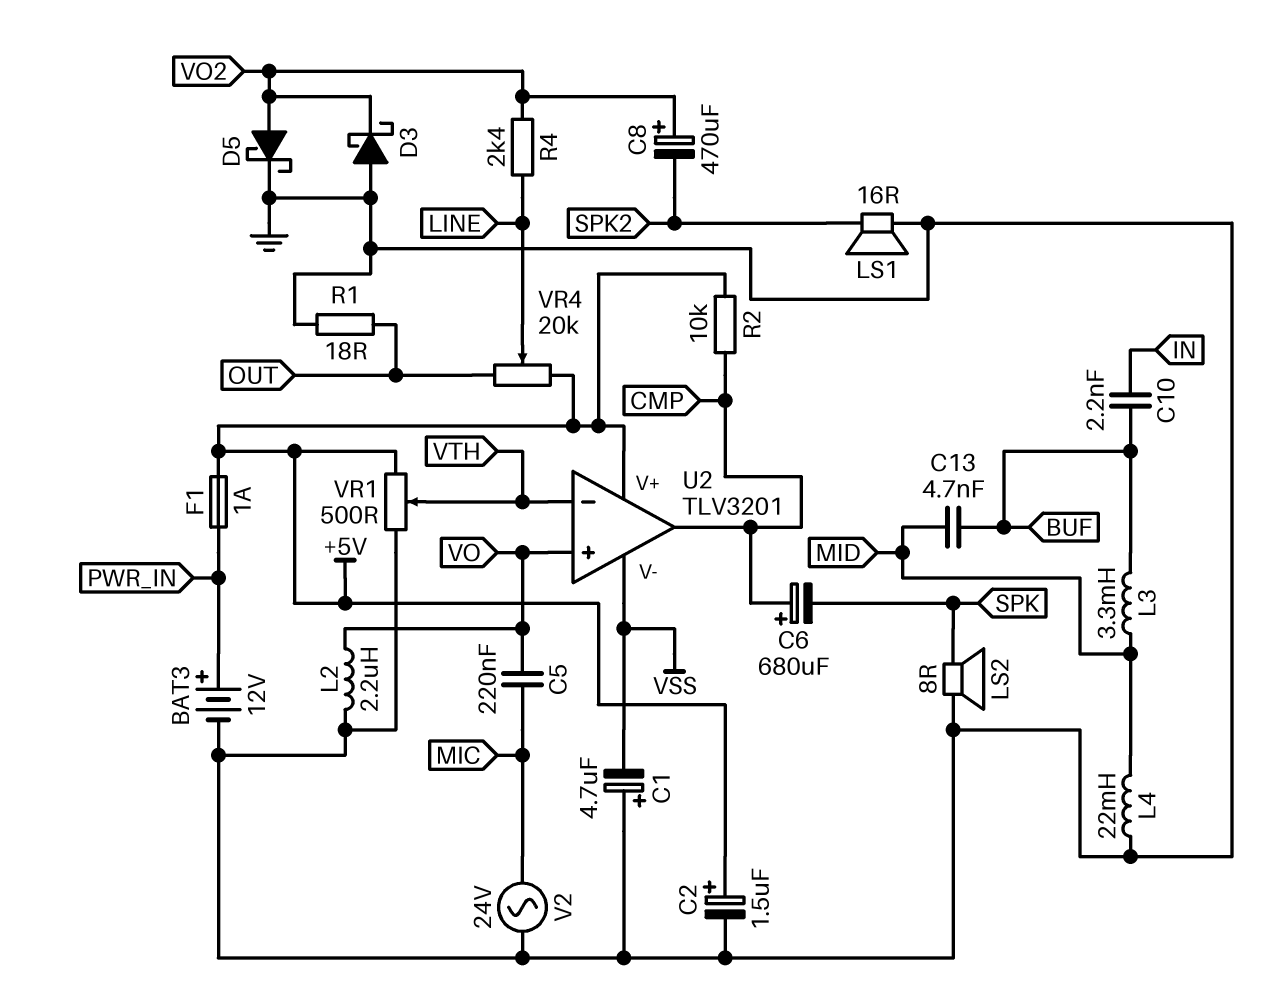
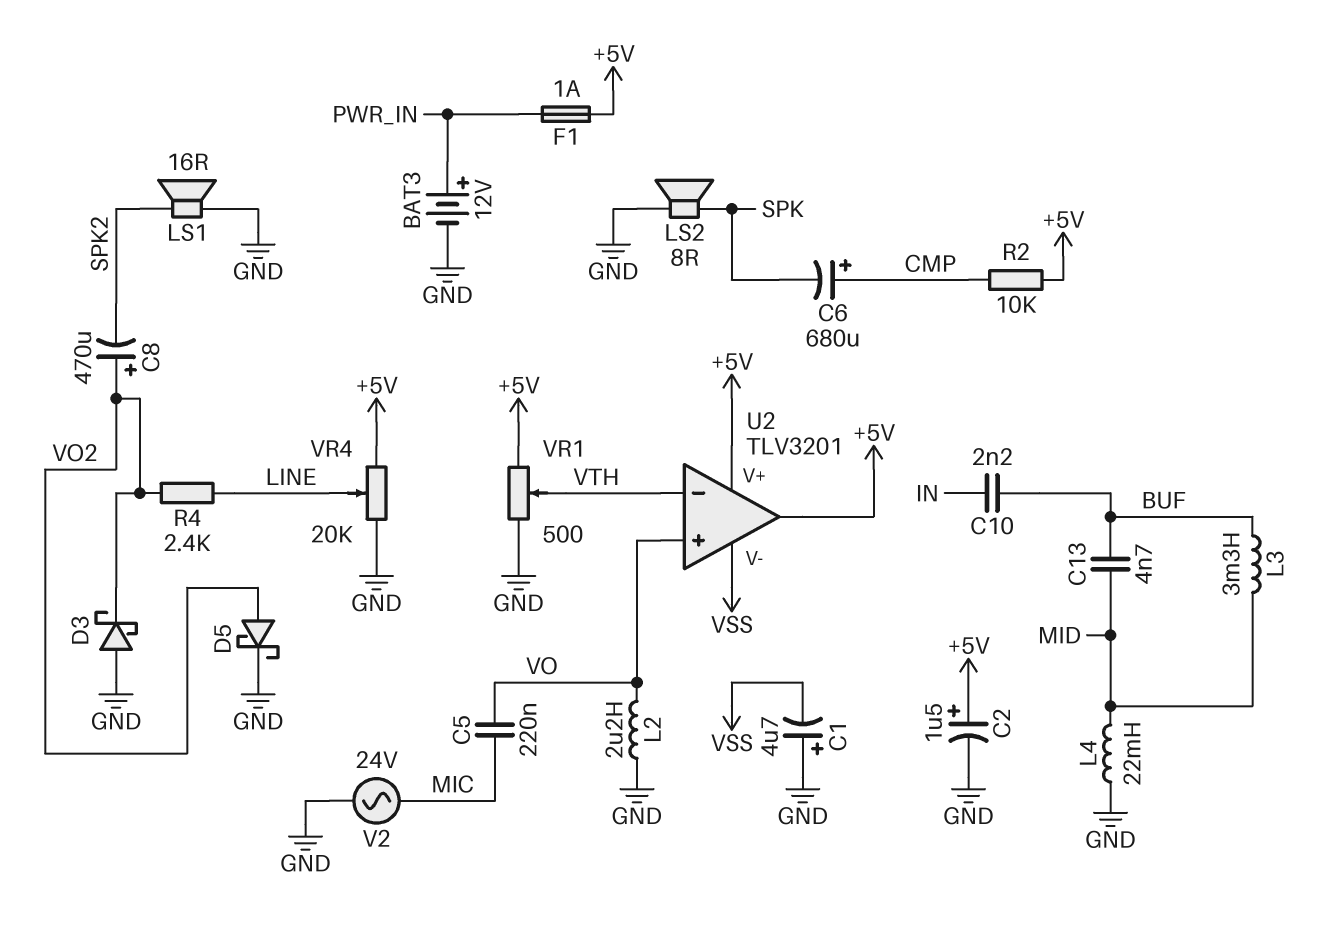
R1: 18 (GND, OUT) -> none
U2 pin out: CMP -> +5V
VR4: 20k (+5V, OUT, wiper LINE) -> 20k (+5V, GND, wiper LINE)

